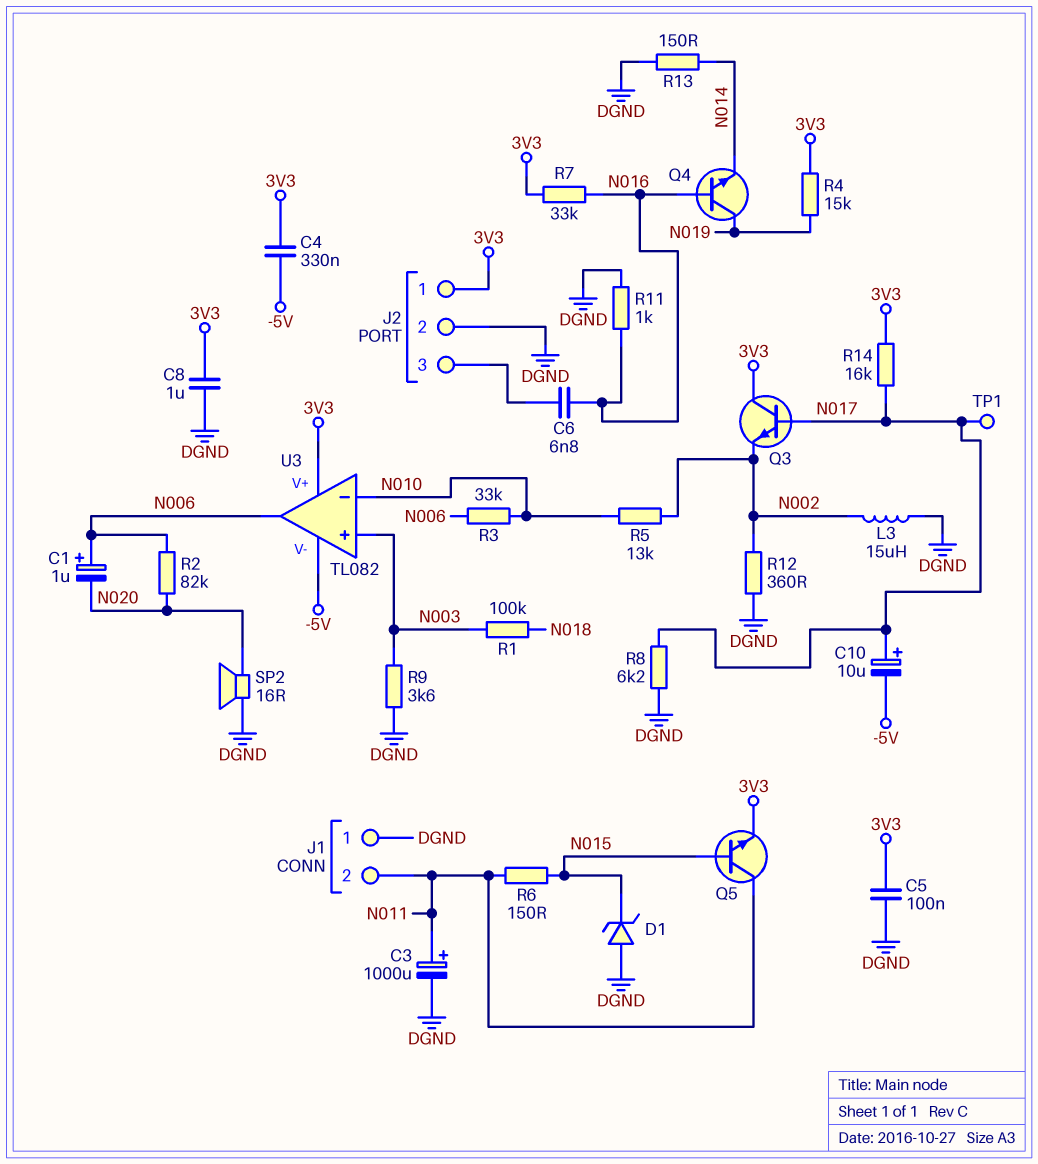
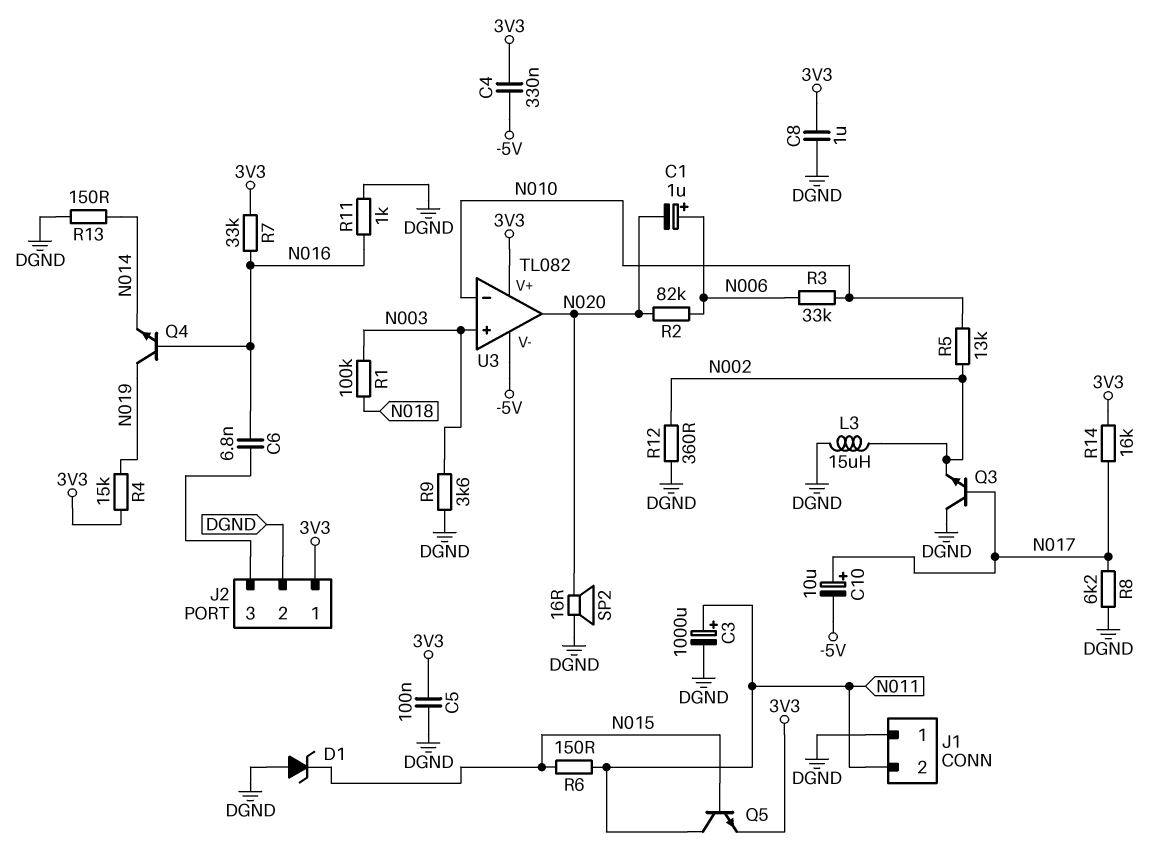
Q3: NPN (B N017, C 3V3, E N002) -> NPN (B N017, C DGND, E N002)
TP1: test point (N017) -> none
U3 pin out: N006 -> N020

